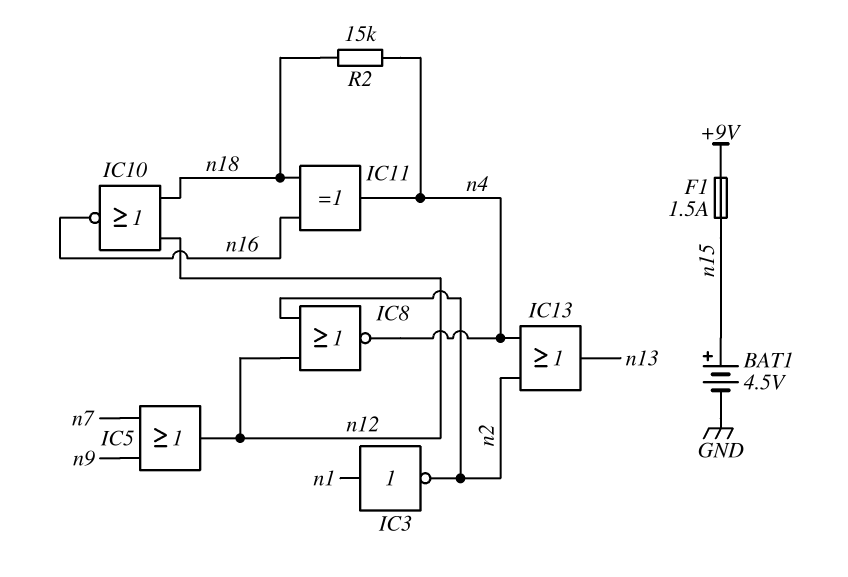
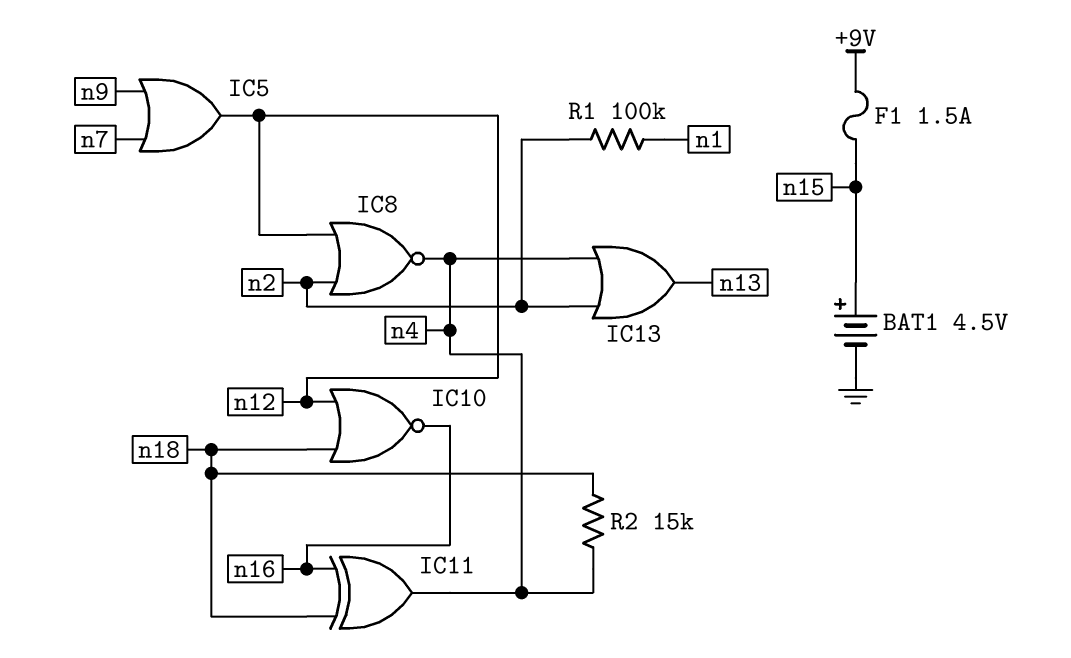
IC3: NOT (in n1, out n2) -> none
R1: none -> 100k (n1, n2)

